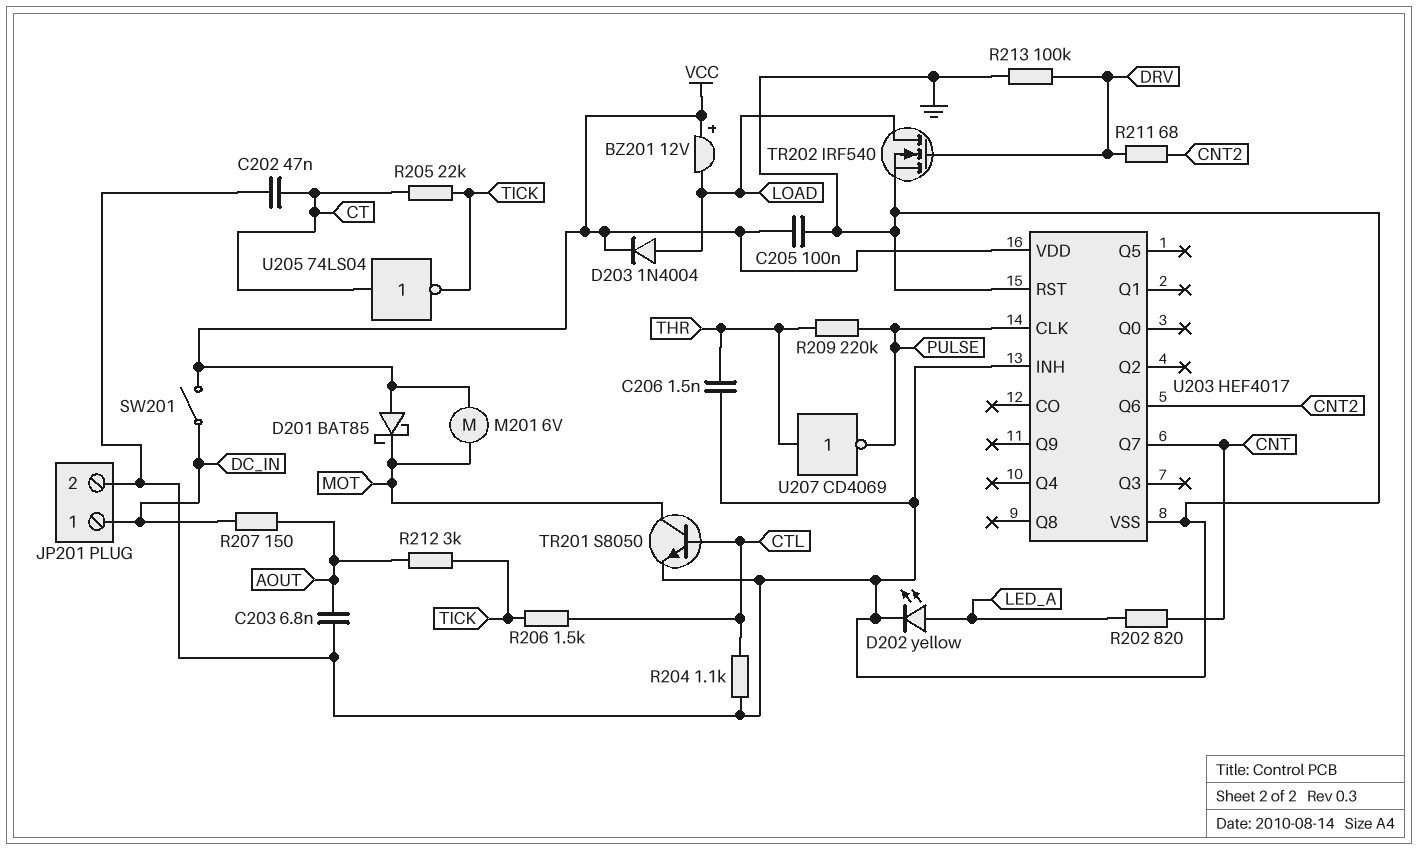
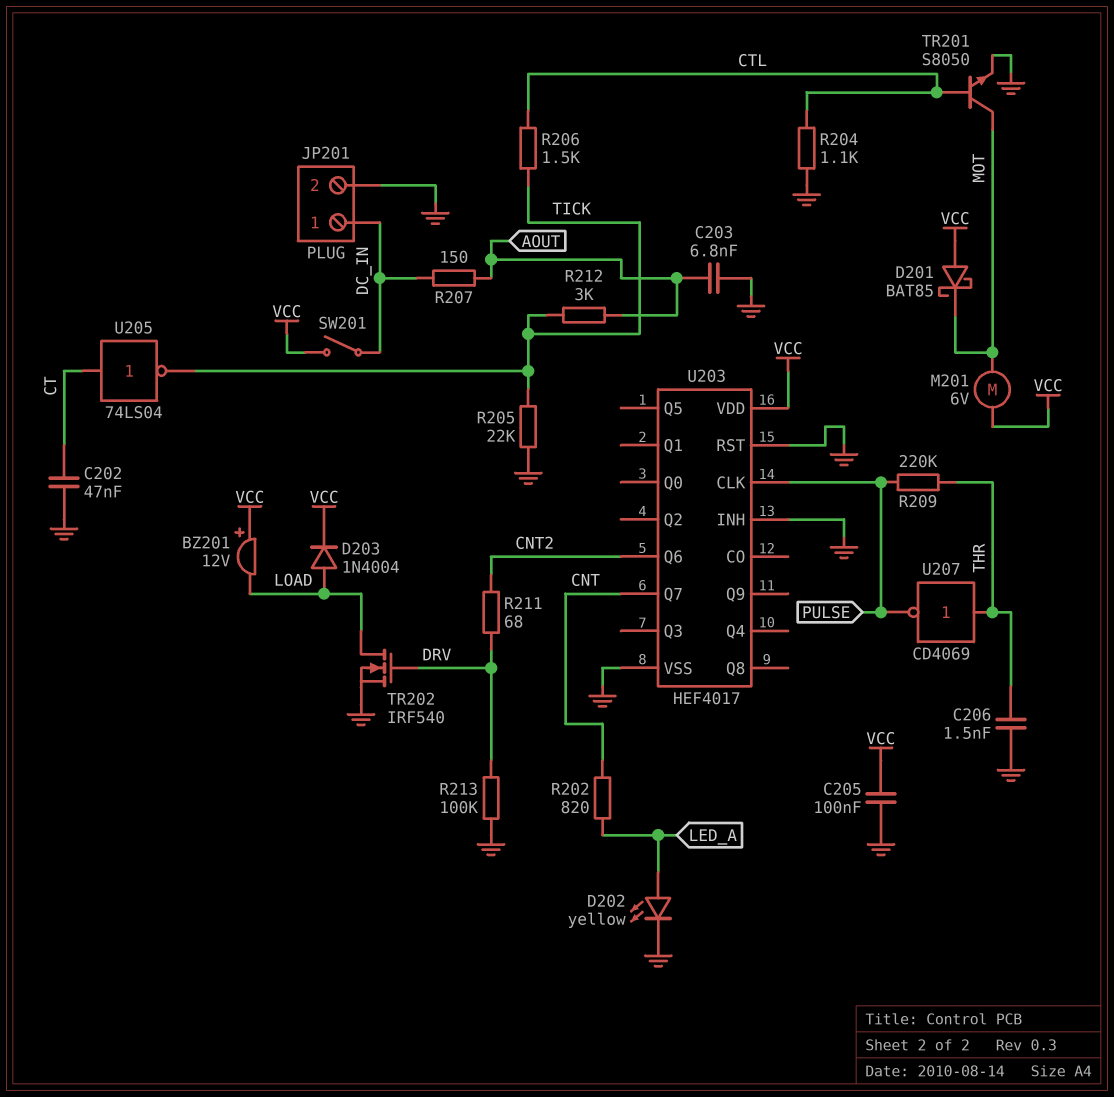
R205: 22k (CT, TICK) -> 22k (GND, TICK)

